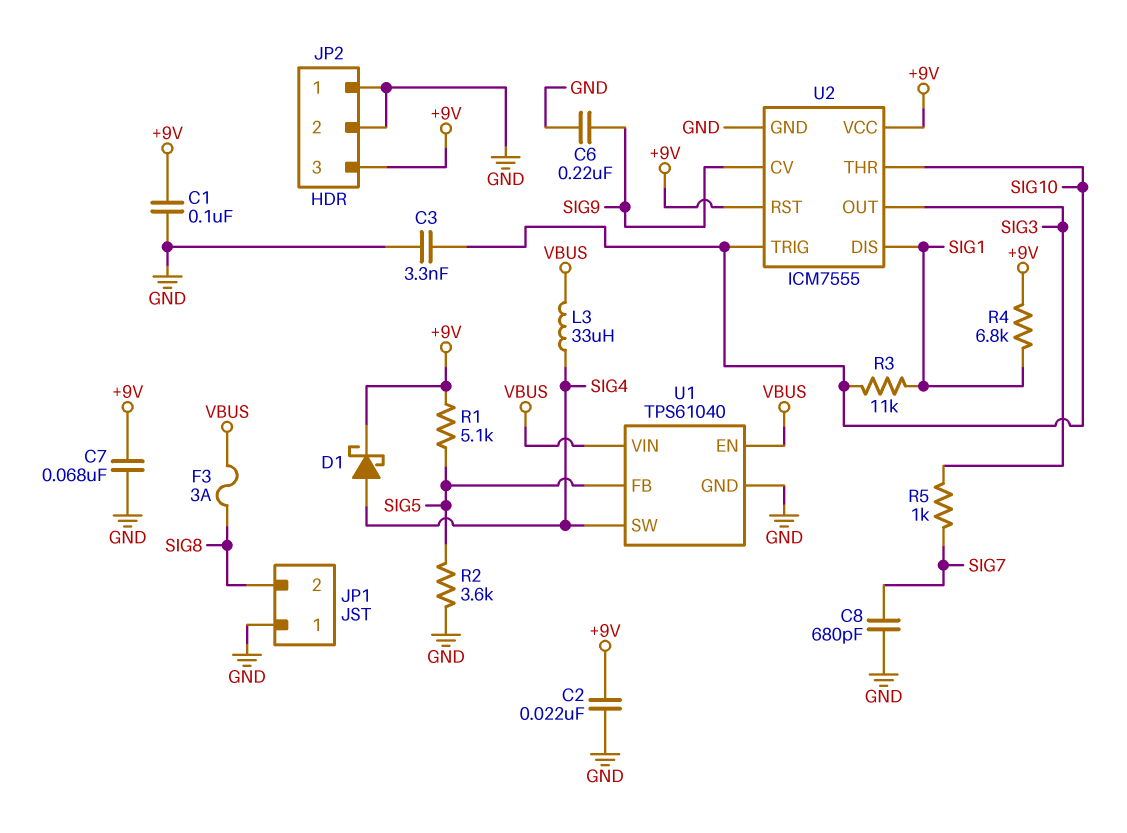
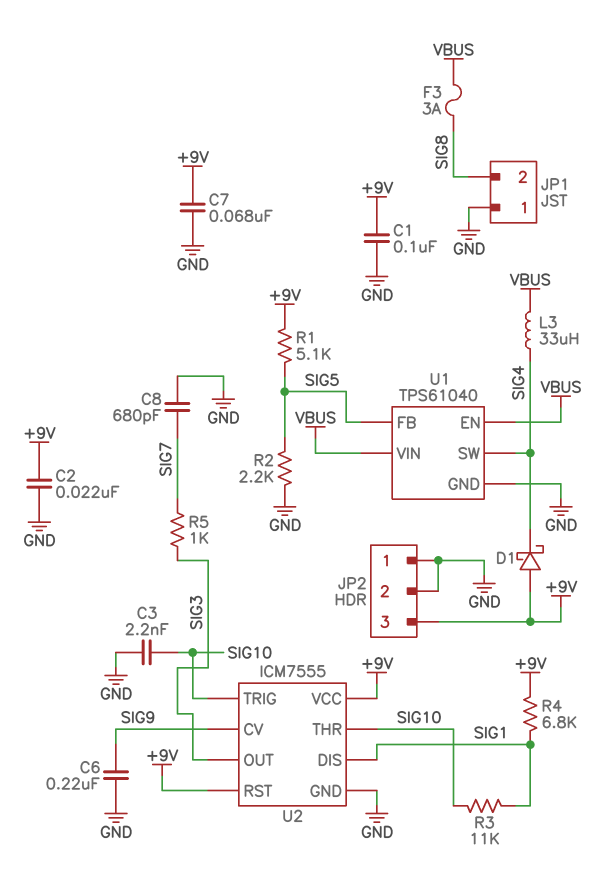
C3: 3.3nF (GND, SIG10) -> 2.2nF (GND, SIG10)
D1: schottky (A SIG4, K +9V) -> schottky (A +9V, K SIG4)
R2: 3.6k (GND, SIG5) -> 2.2k (GND, SIG5)

